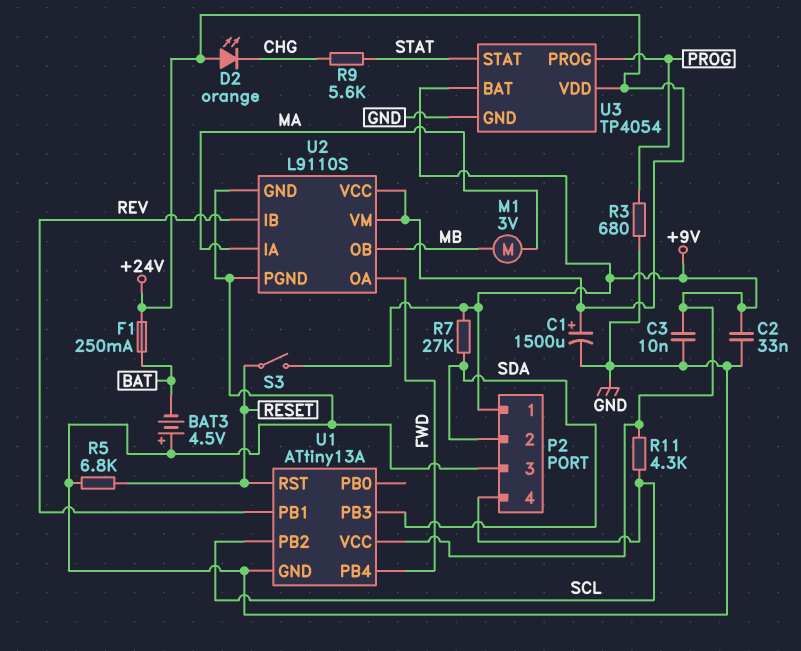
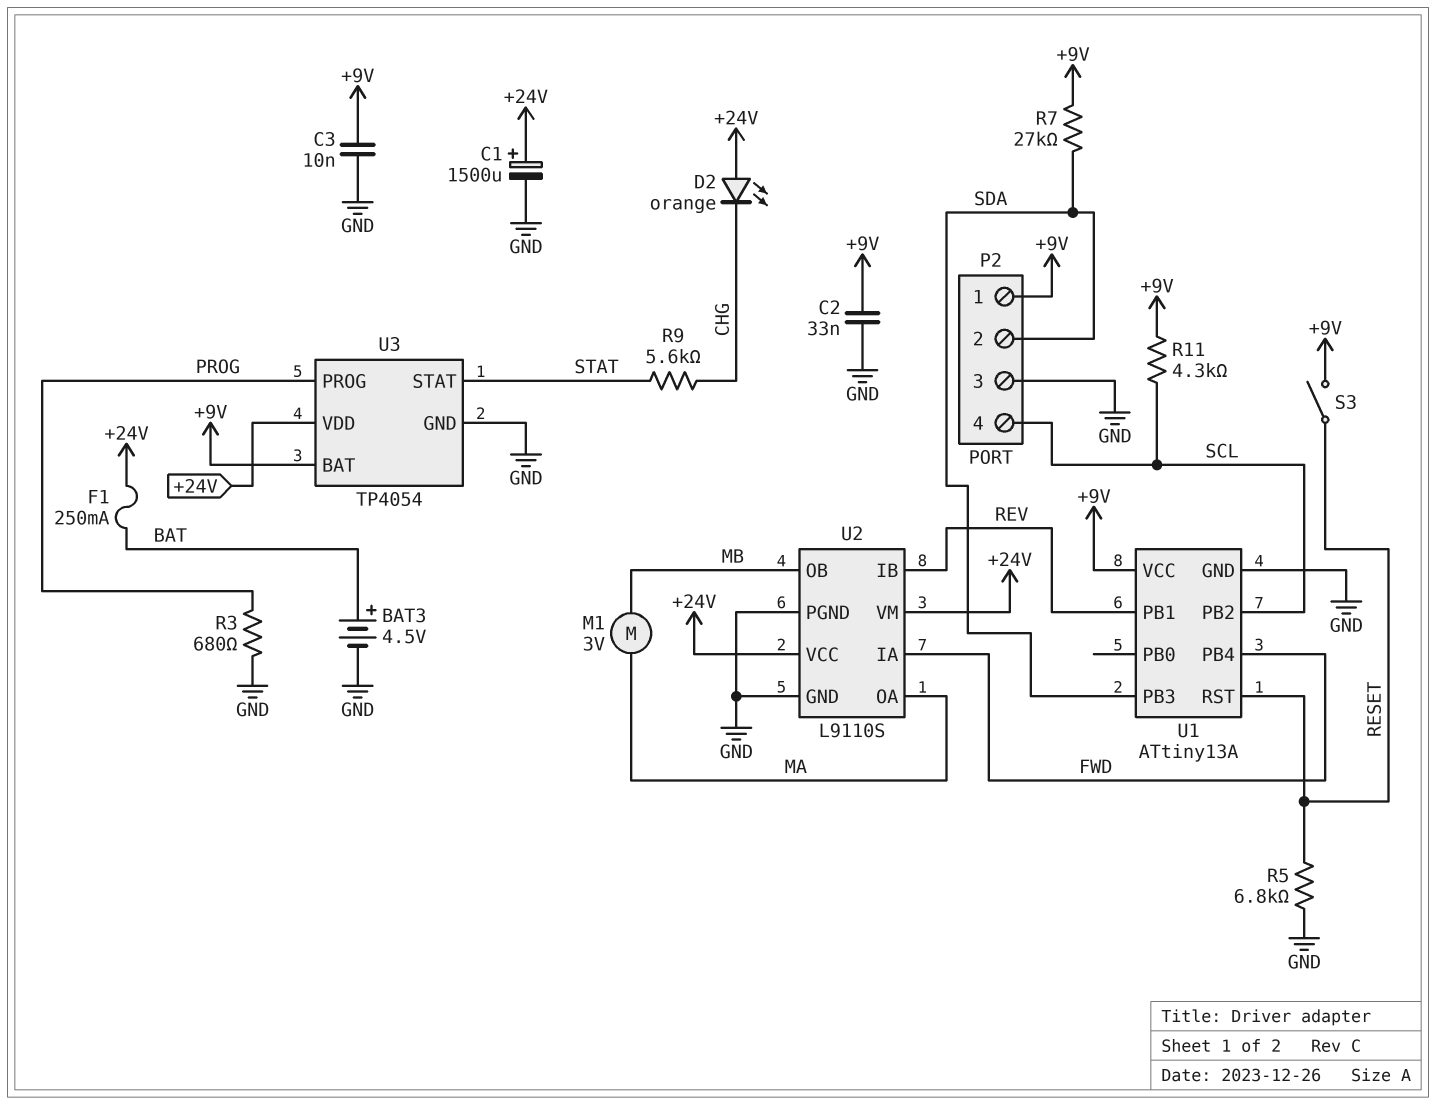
BAT3: 4.5V (plus GND, minus BAT) -> 4.5V (plus BAT, minus GND)
U2 pin IA: MA -> FWD
U2 pin OA: FWD -> MA

